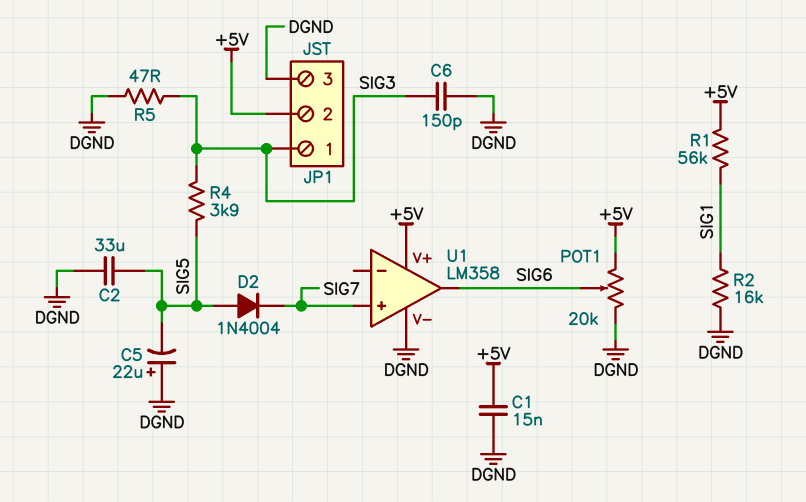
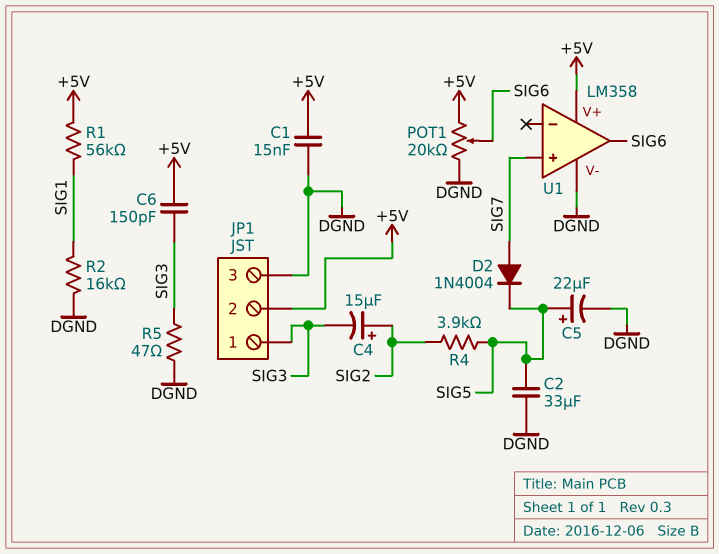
C4: none -> 15uF (plus SIG2, minus SIG3)
C5: 22uF (plus DGND, minus SIG5) -> 22uF (plus SIG5, minus DGND)
C6: 150pF (DGND, SIG3) -> 150pF (+5V, SIG3)
D2: diode 1N4004 (A SIG5, K SIG7) -> diode 1N4004 (A SIG7, K SIG5)
R4: 3.9k (SIG3, SIG5) -> 3.9k (SIG2, SIG5)

